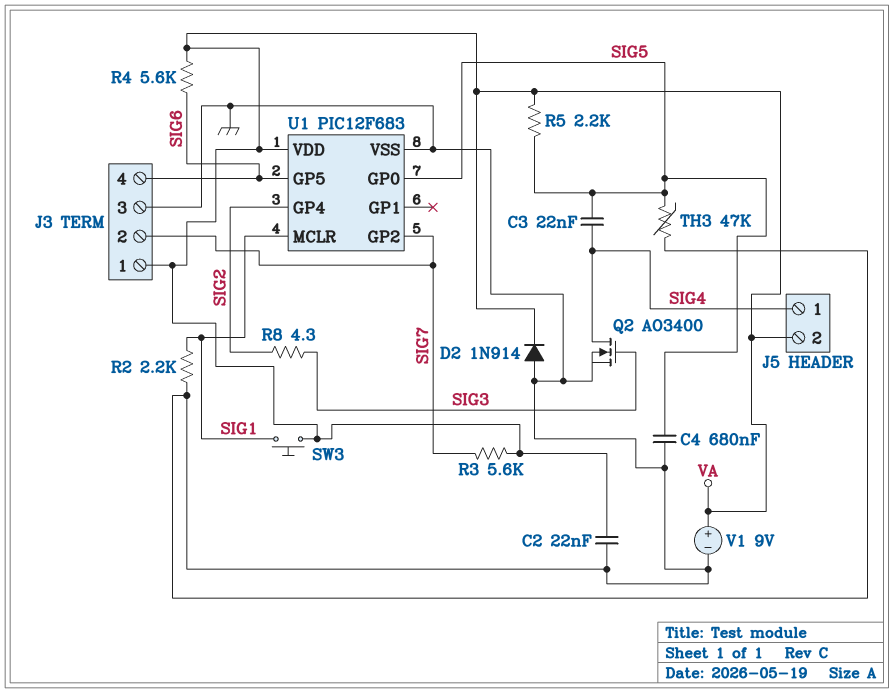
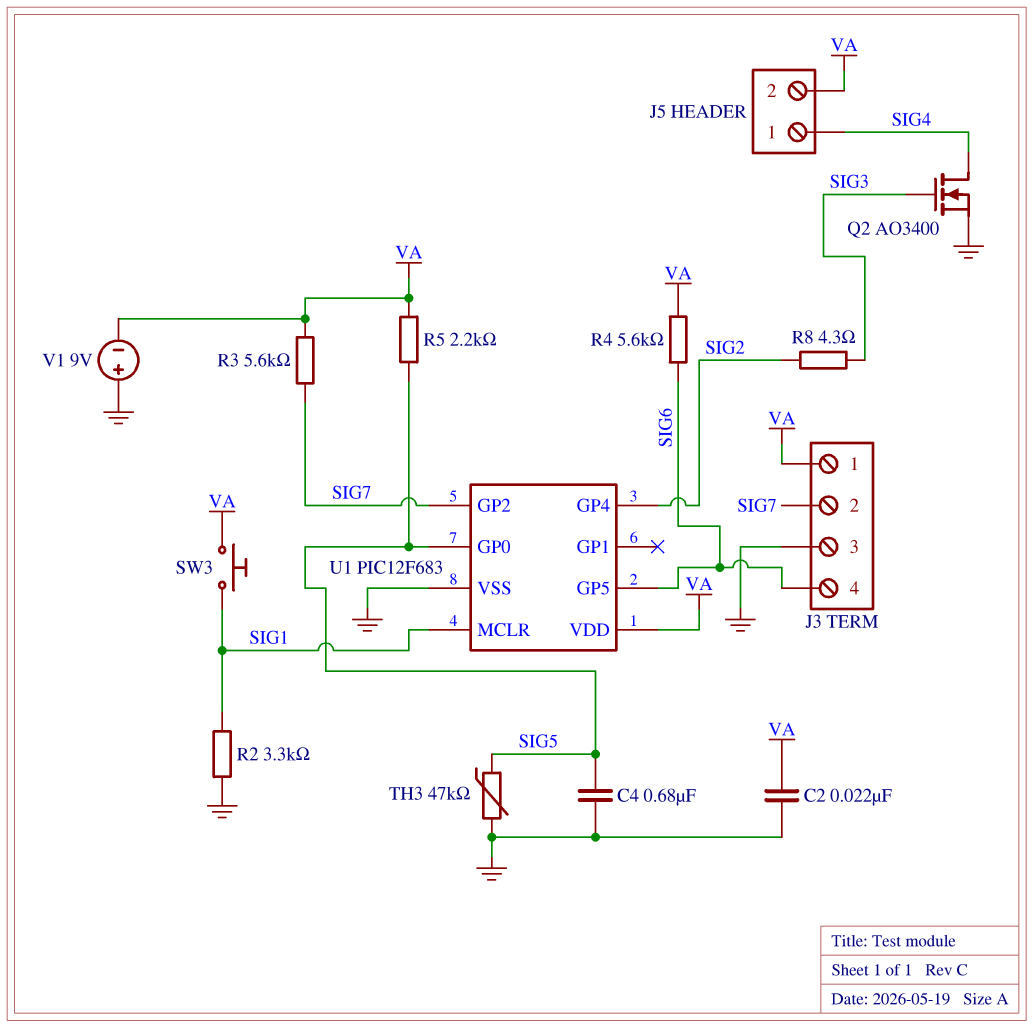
C3: 22nF (SIG4, SIG5) -> none
D2: diode 1N914 (A GND, K VA) -> none
R2: 2.2k (GND, SIG1) -> 3.3k (GND, SIG1)
V1: 9V (plus VA, minus GND) -> 9V (plus GND, minus VA)

